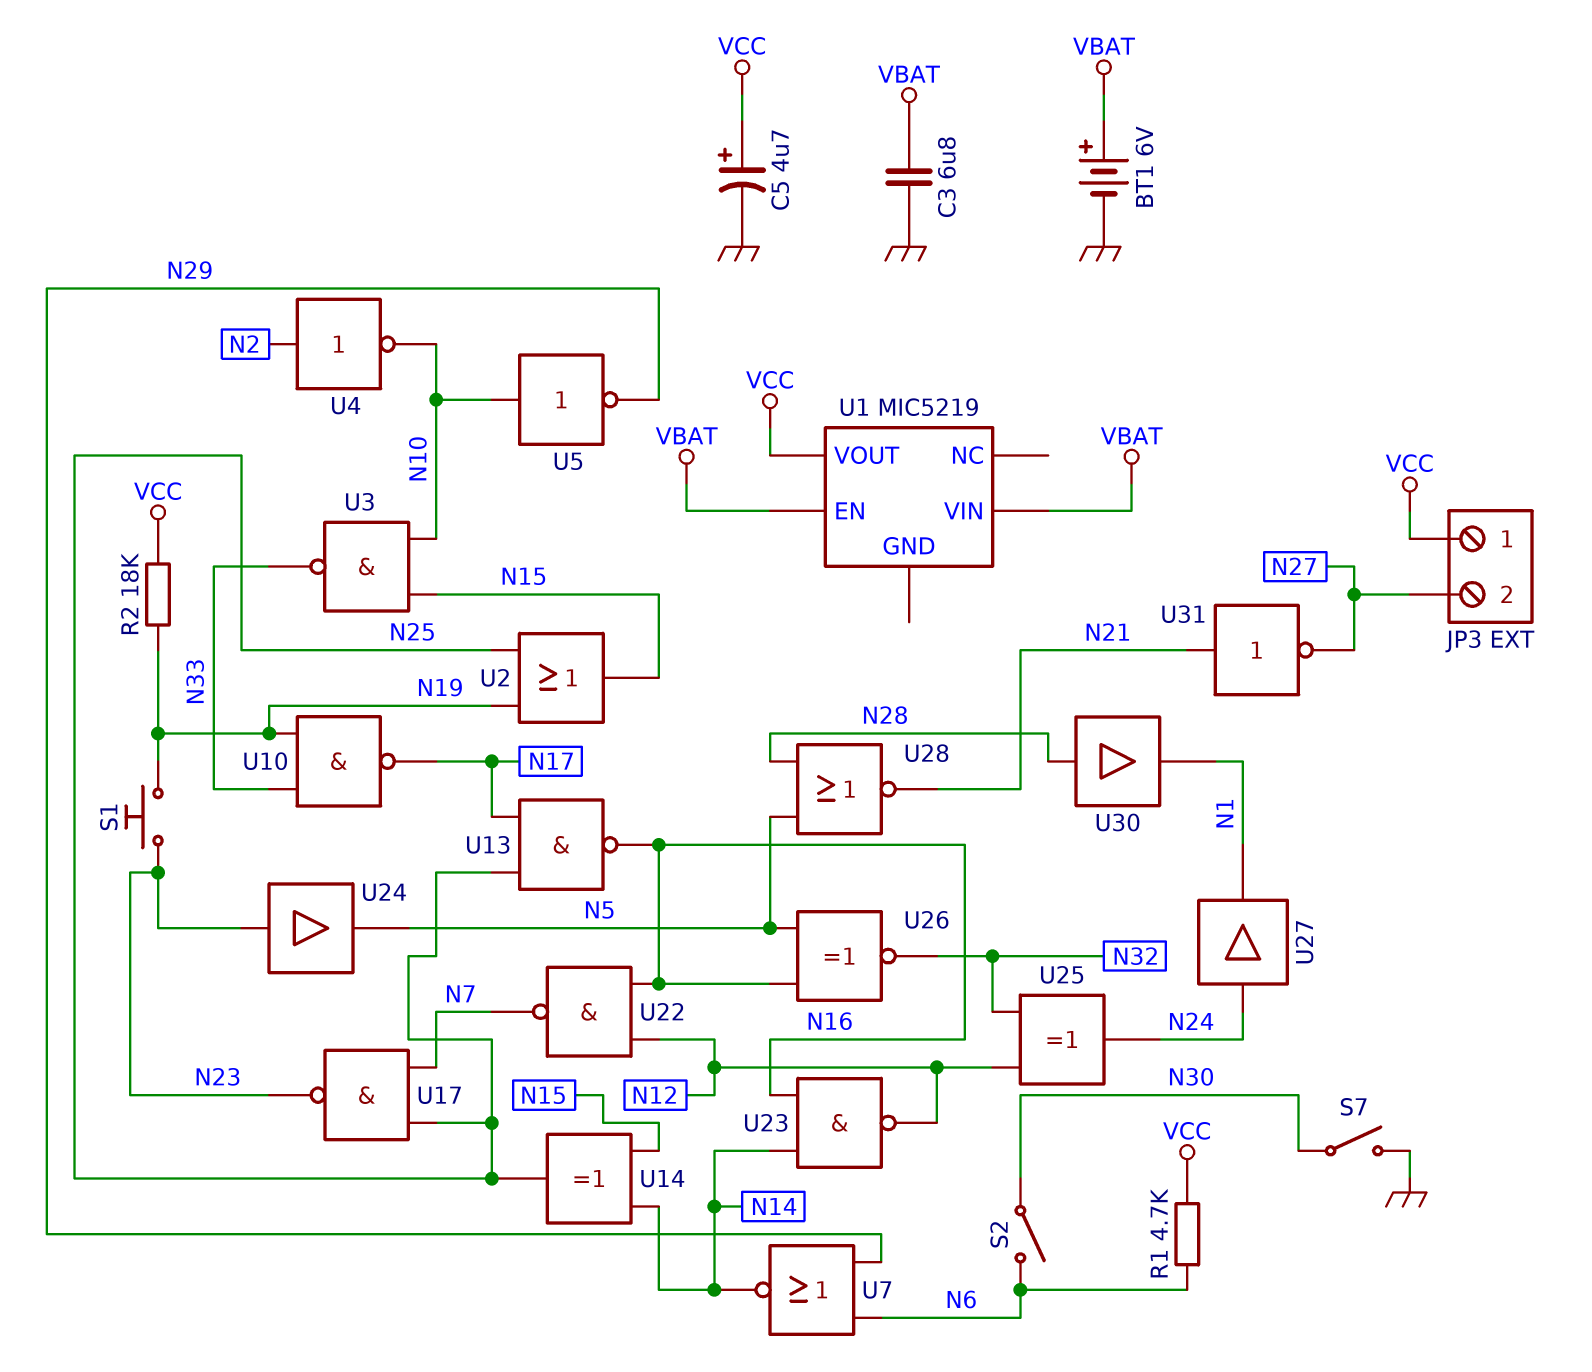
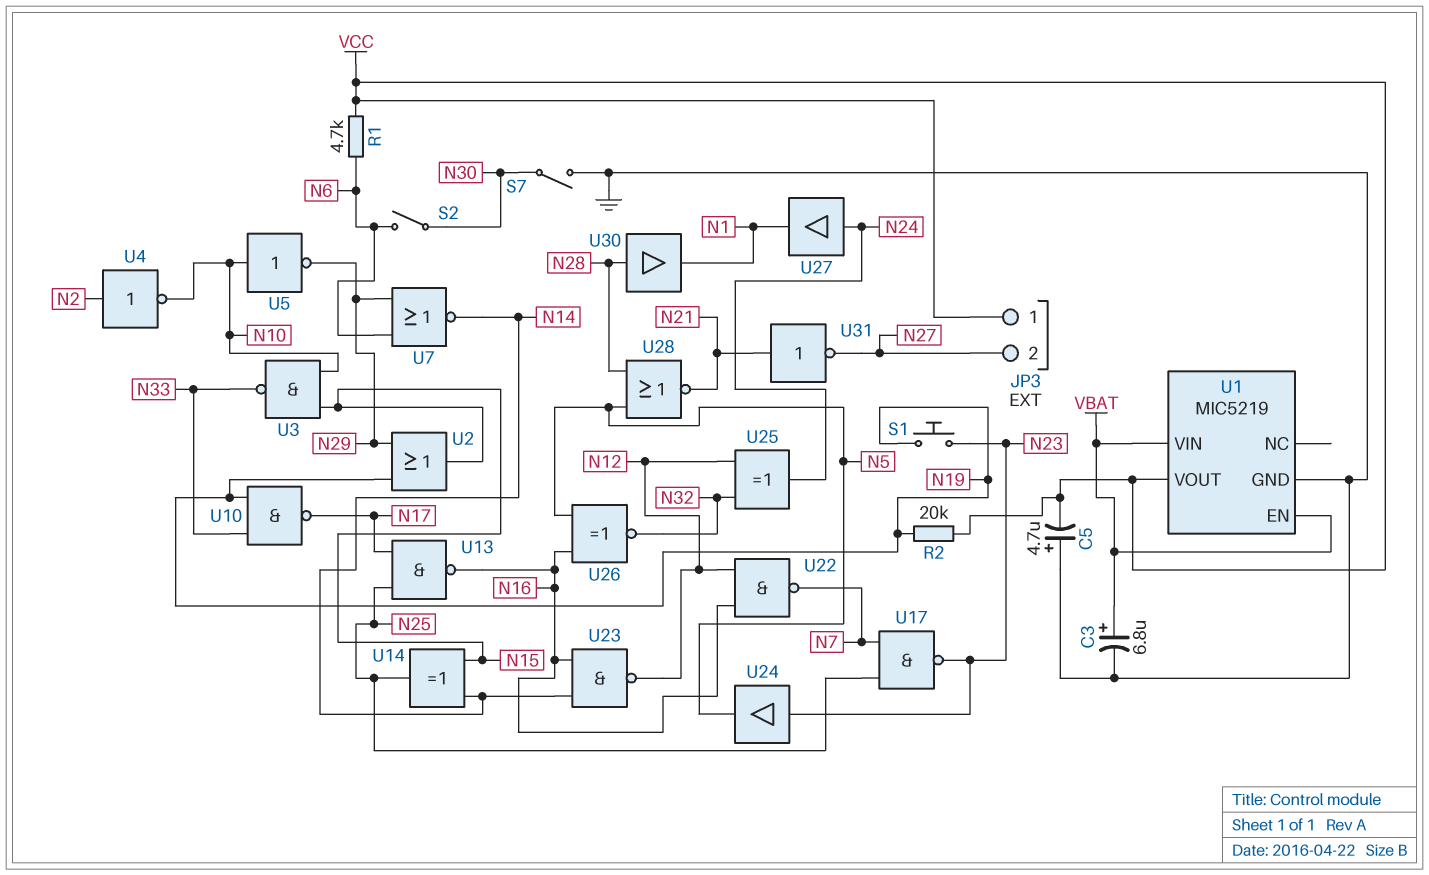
BT1: 6V (plus VBAT, minus GND) -> none
C3: 6.8uF (GND, VBAT) -> 6.8uF (plus VBAT, minus GND)
C5: 4.7uF (plus VCC, minus GND) -> 4.7uF (plus GND, minus VCC)
R2: 18k (N19, VCC) -> 20k (N19, VCC)
U1 pin GND: none -> GND
U2: OR (in N19, in N25, out N15) -> OR (in N19, in N29, out N15)

